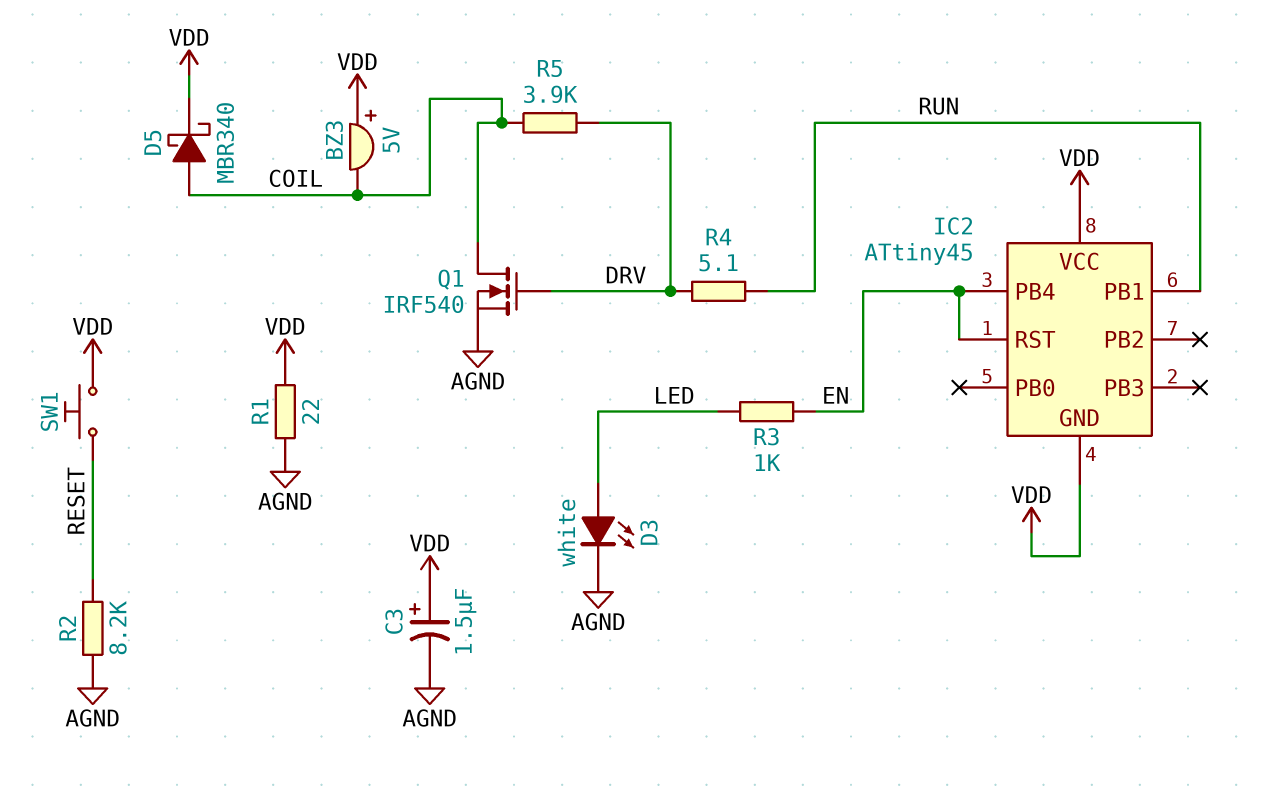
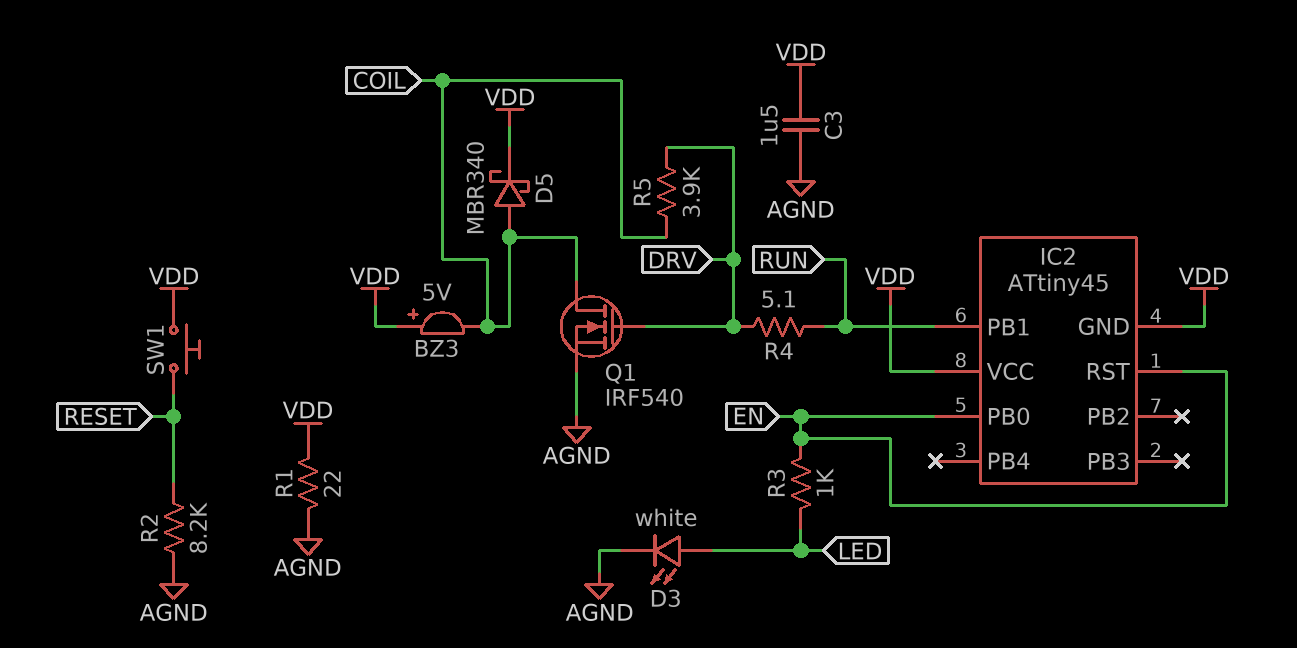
C3: 1.5uF (plus VDD, minus AGND) -> 1.5uF (AGND, VDD)
IC2 pin PB0: none -> EN
IC2 pin PB4: EN -> none

